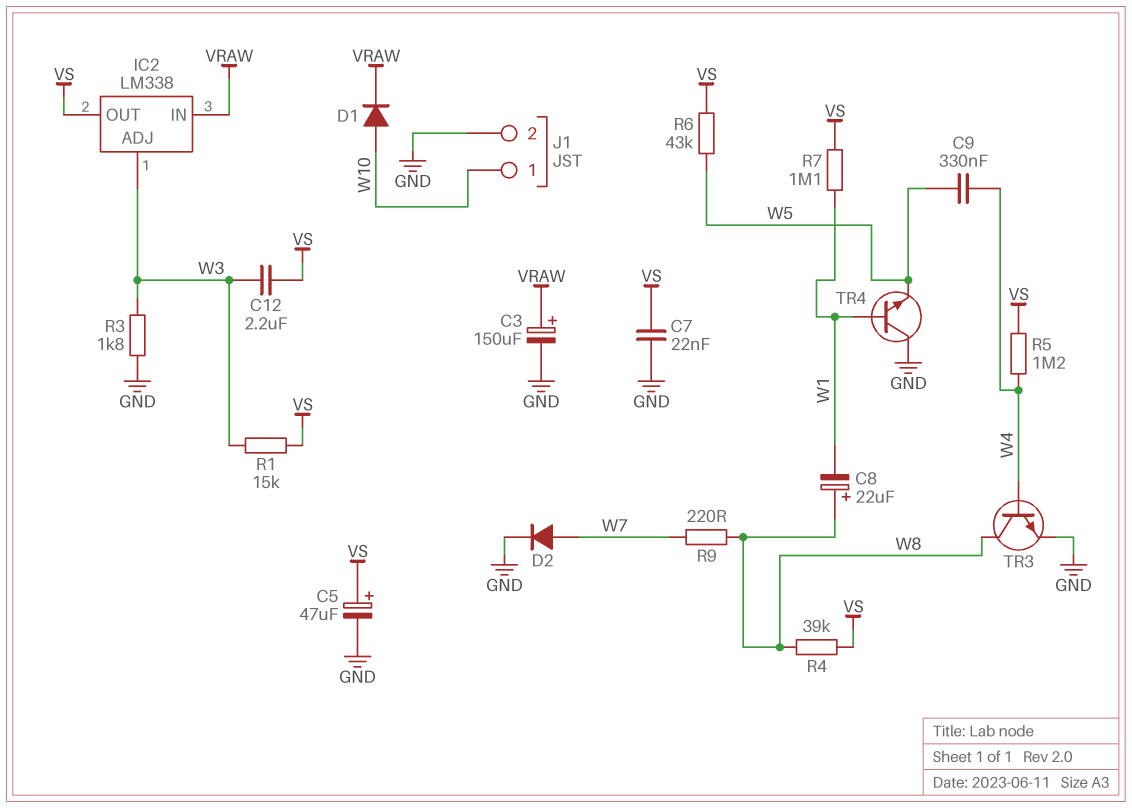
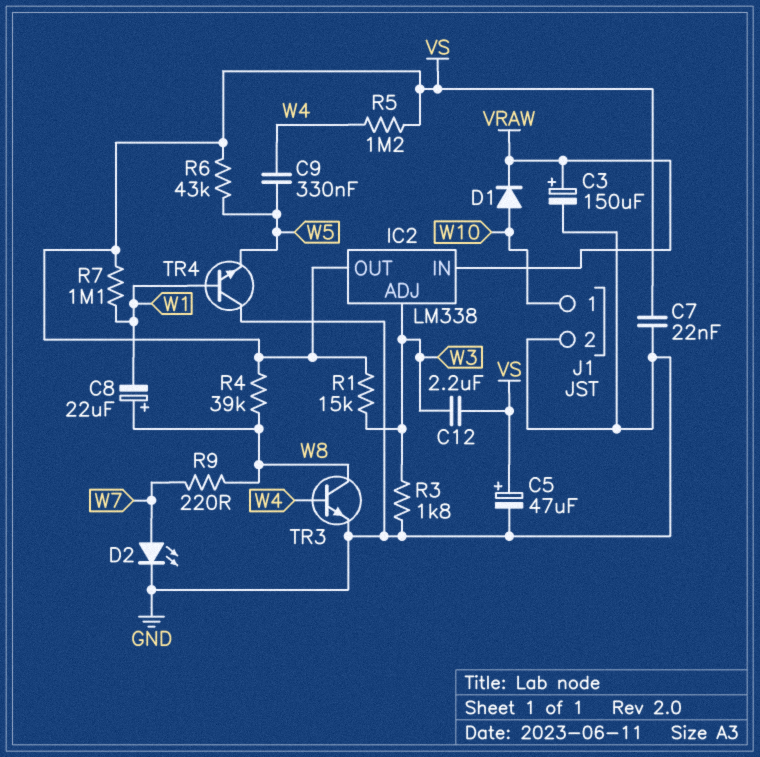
D2: diode (A W7, K GND) -> LED (A W7, K GND)

